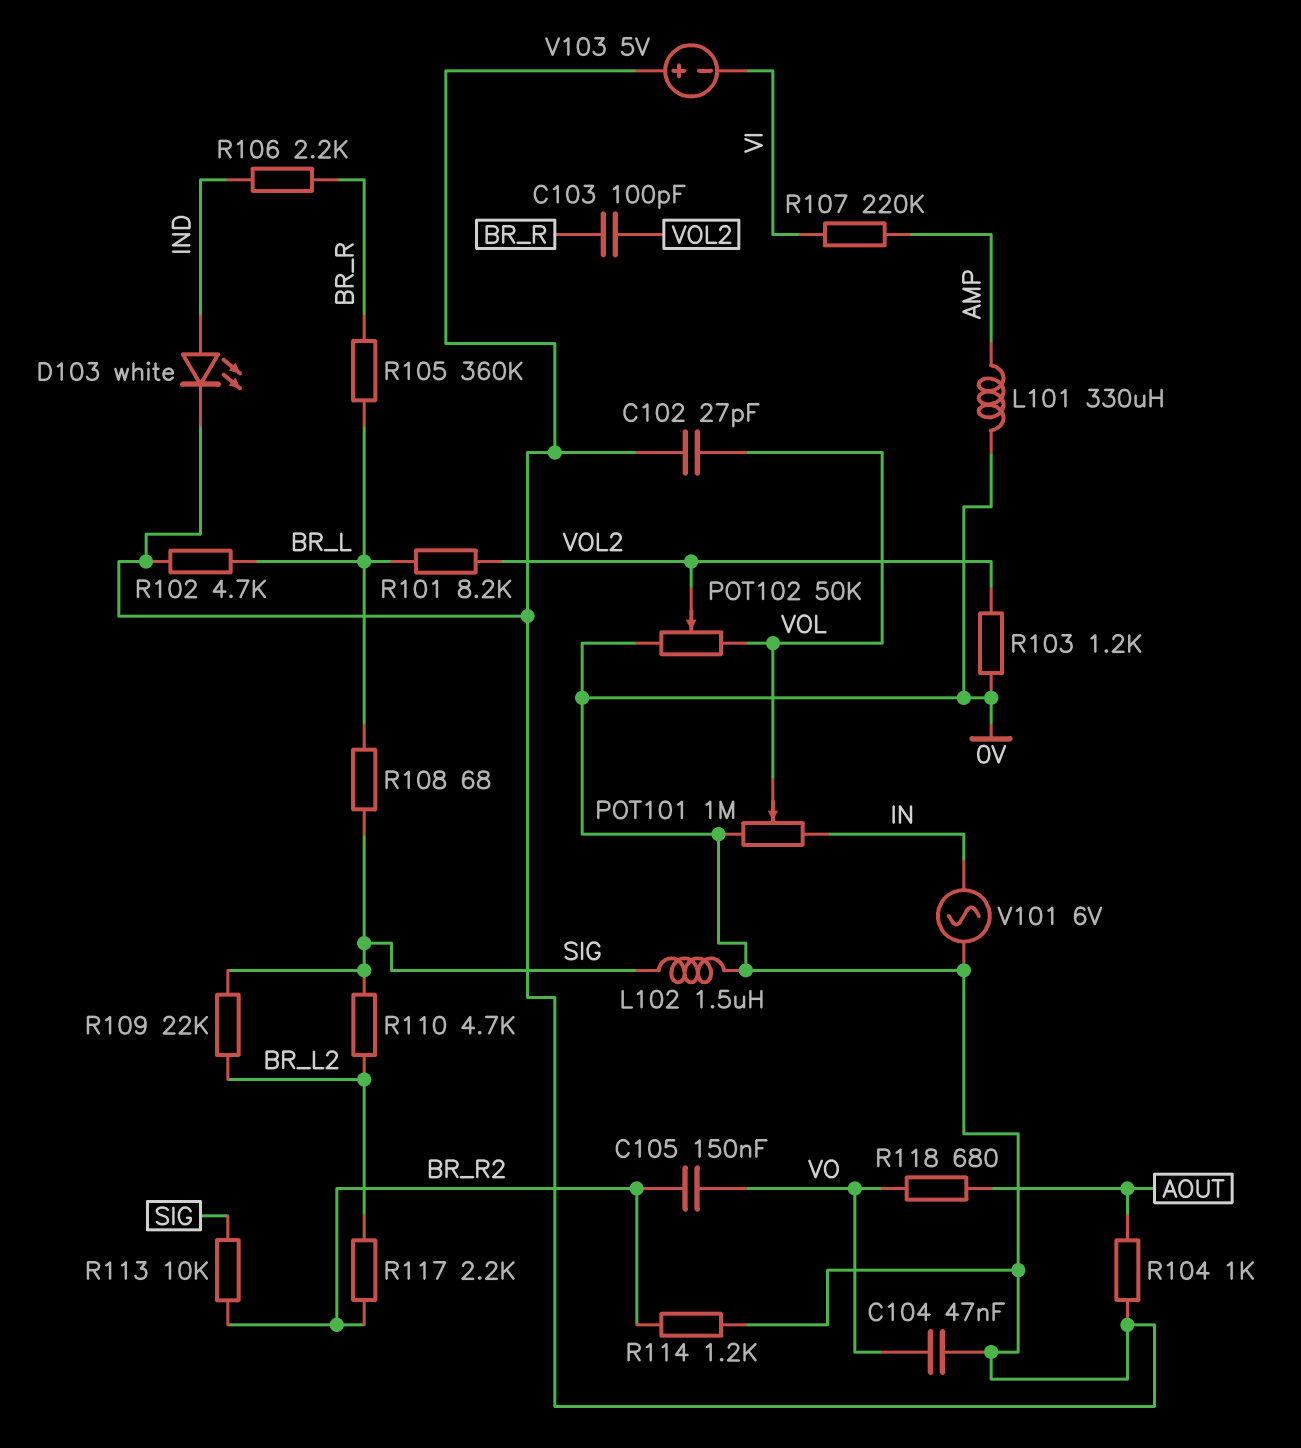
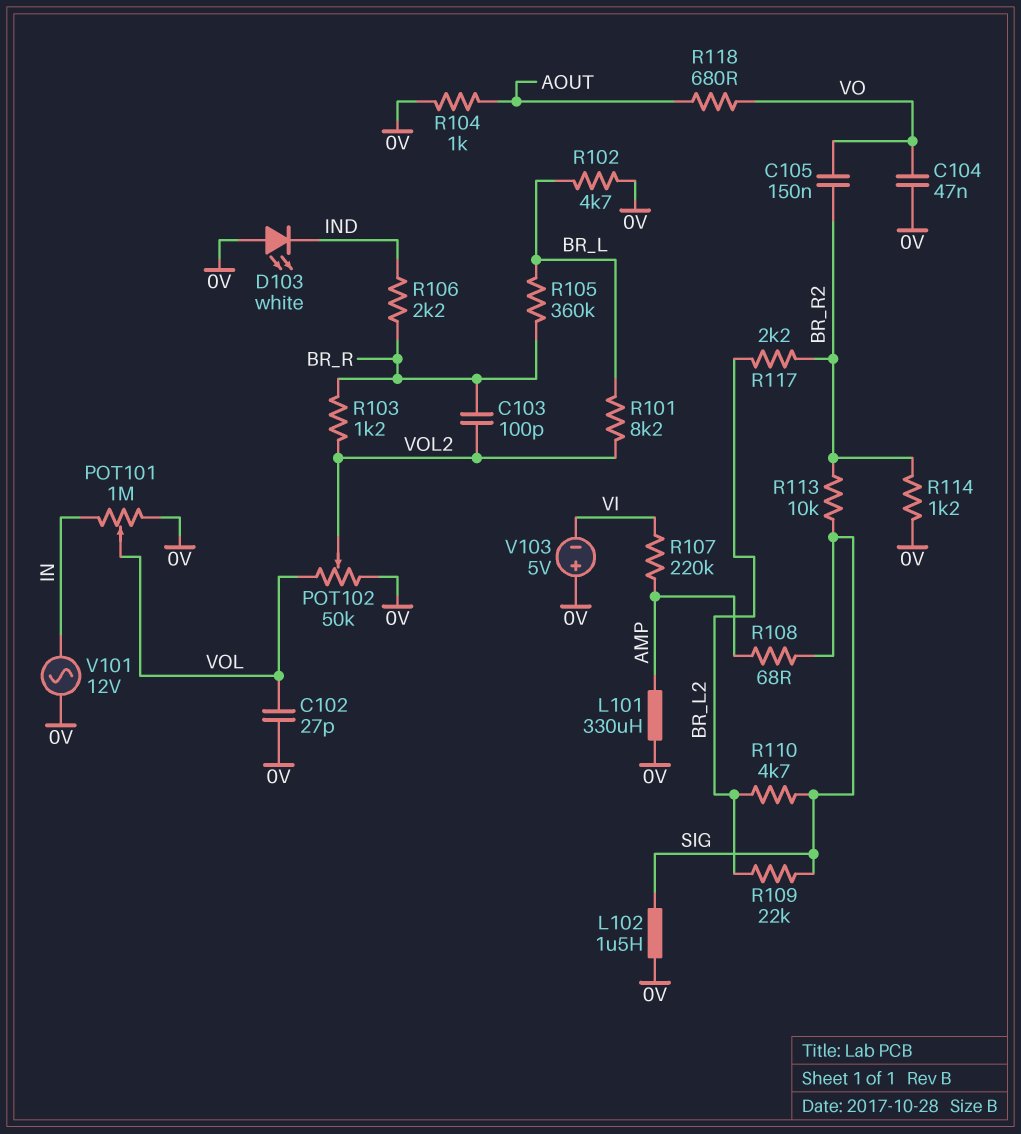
D103: LED white (A IND, K 0V) -> LED white (A 0V, K IND)
R103: 1.2k (0V, VOL2) -> 1.2k (BR_R, VOL2)
R108: 68 (BR_L, SIG) -> 68 (AMP, SIG)
V101: AC 6V (0V, IN) -> AC 12V (0V, IN)

